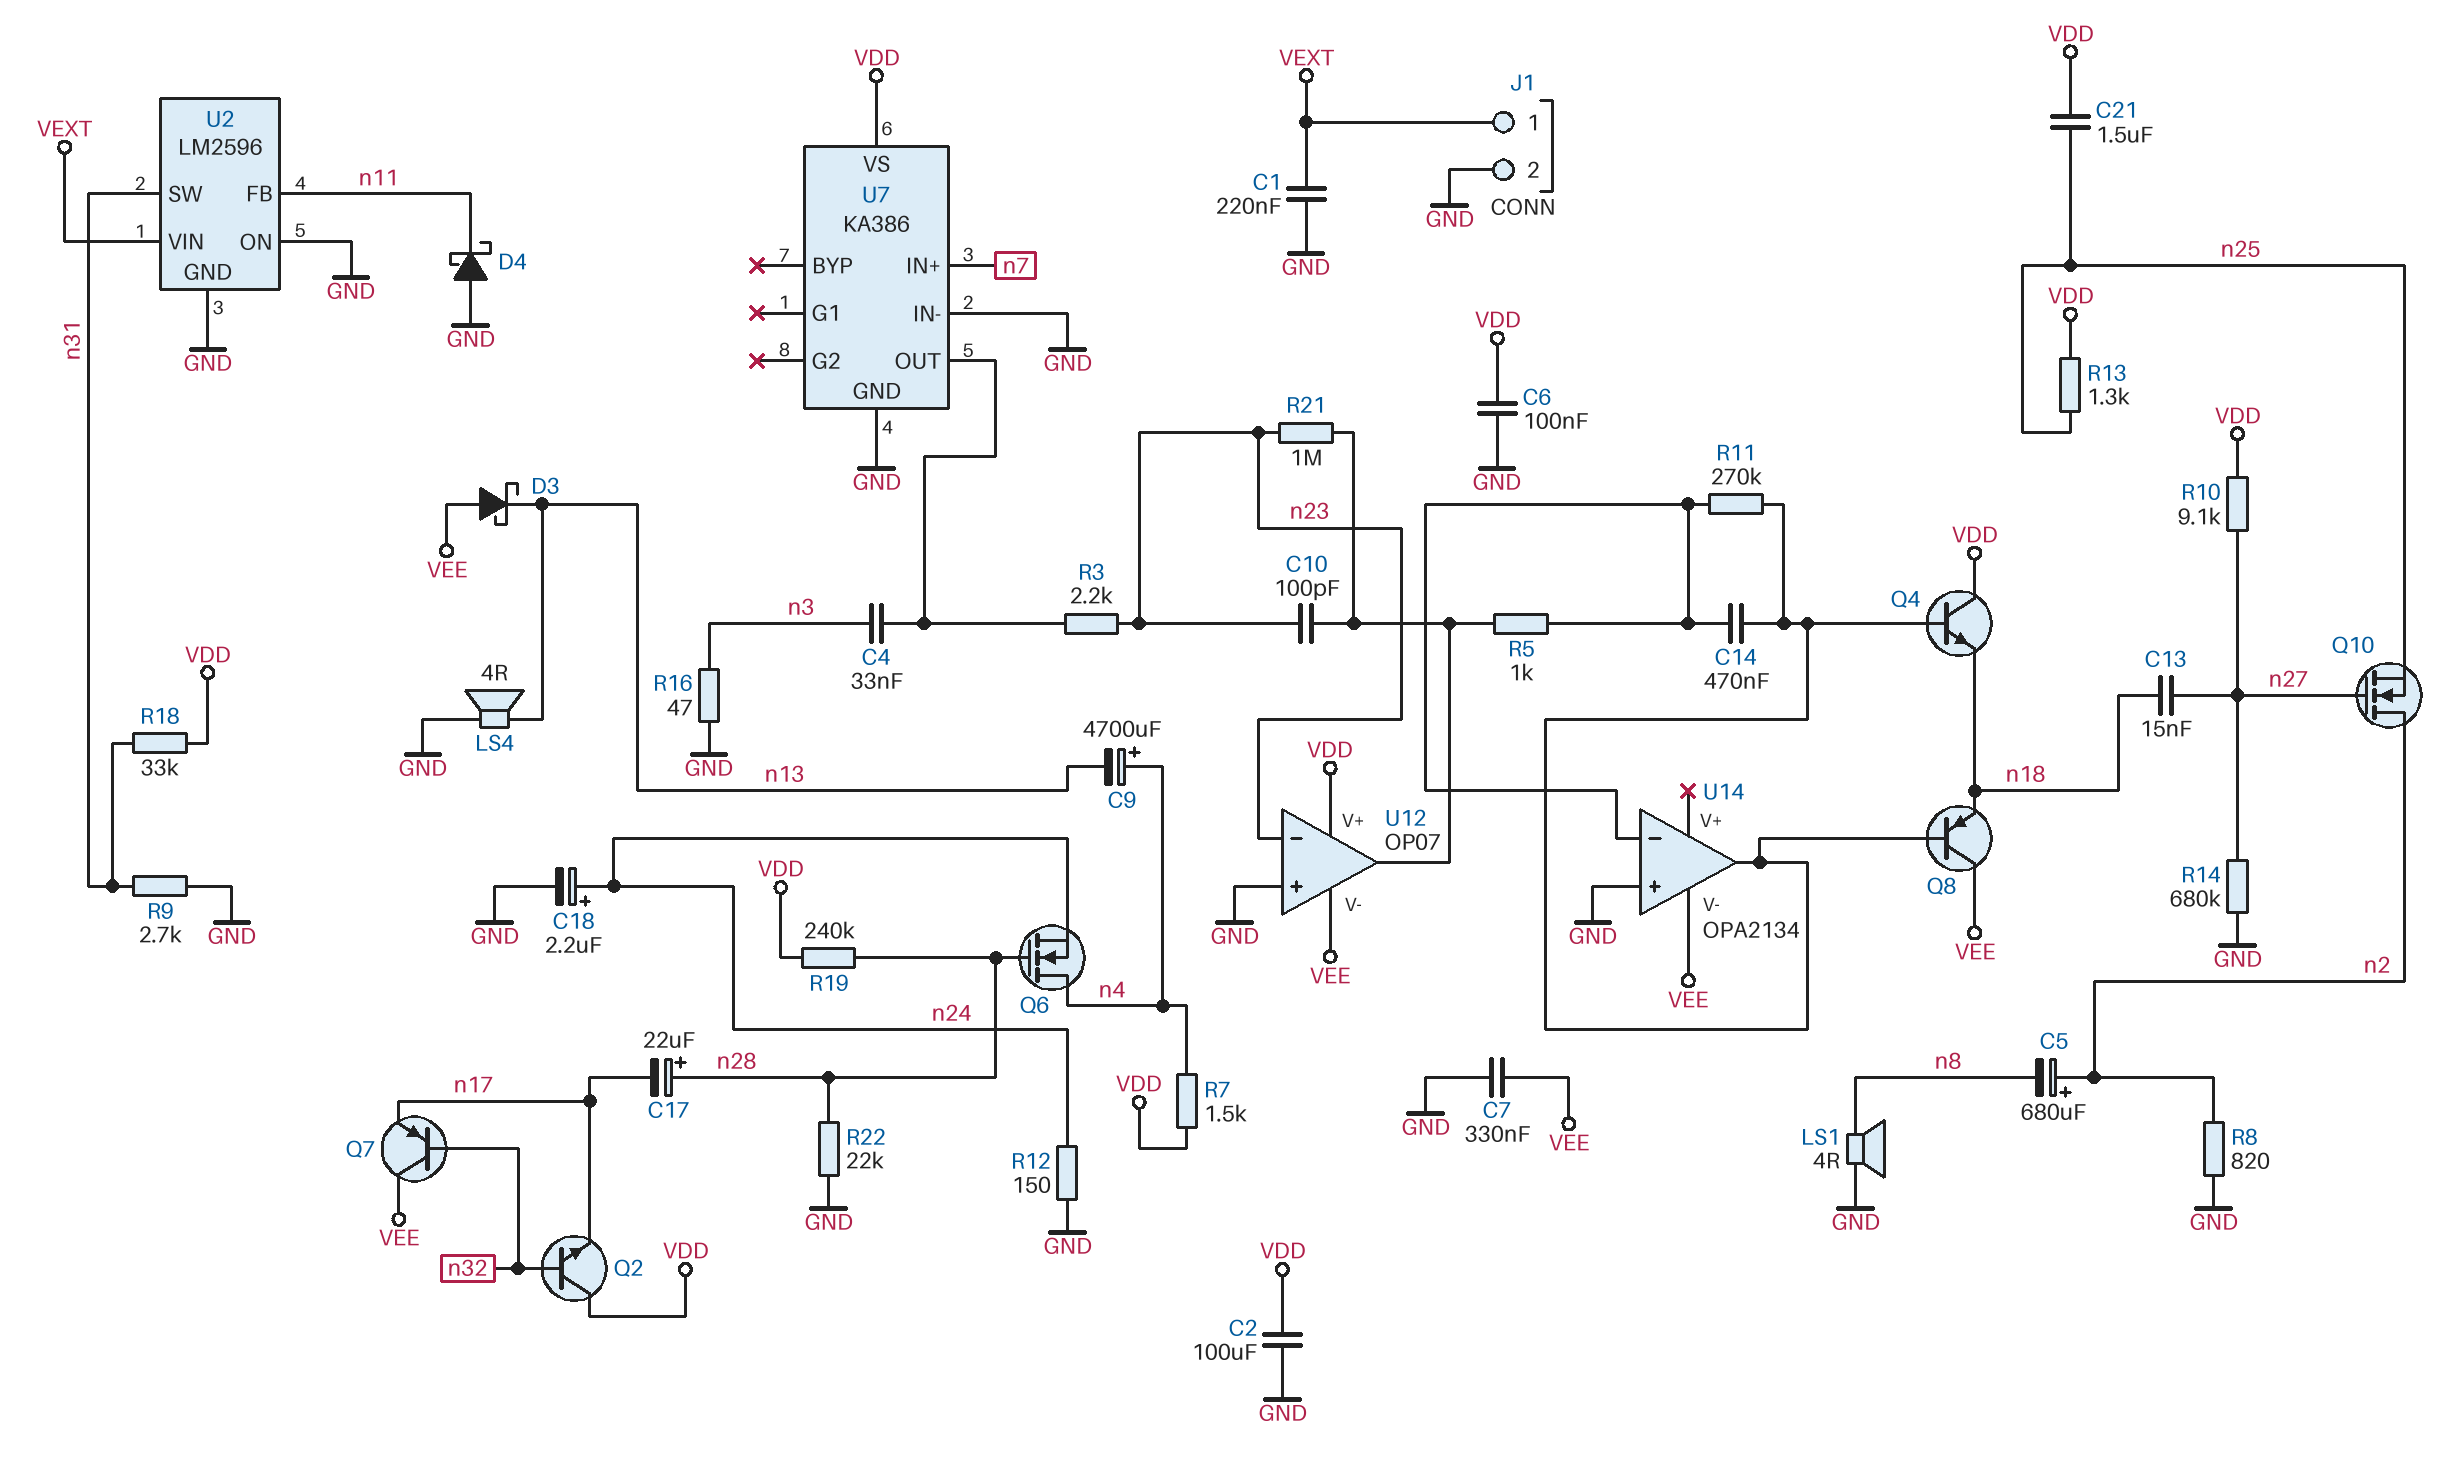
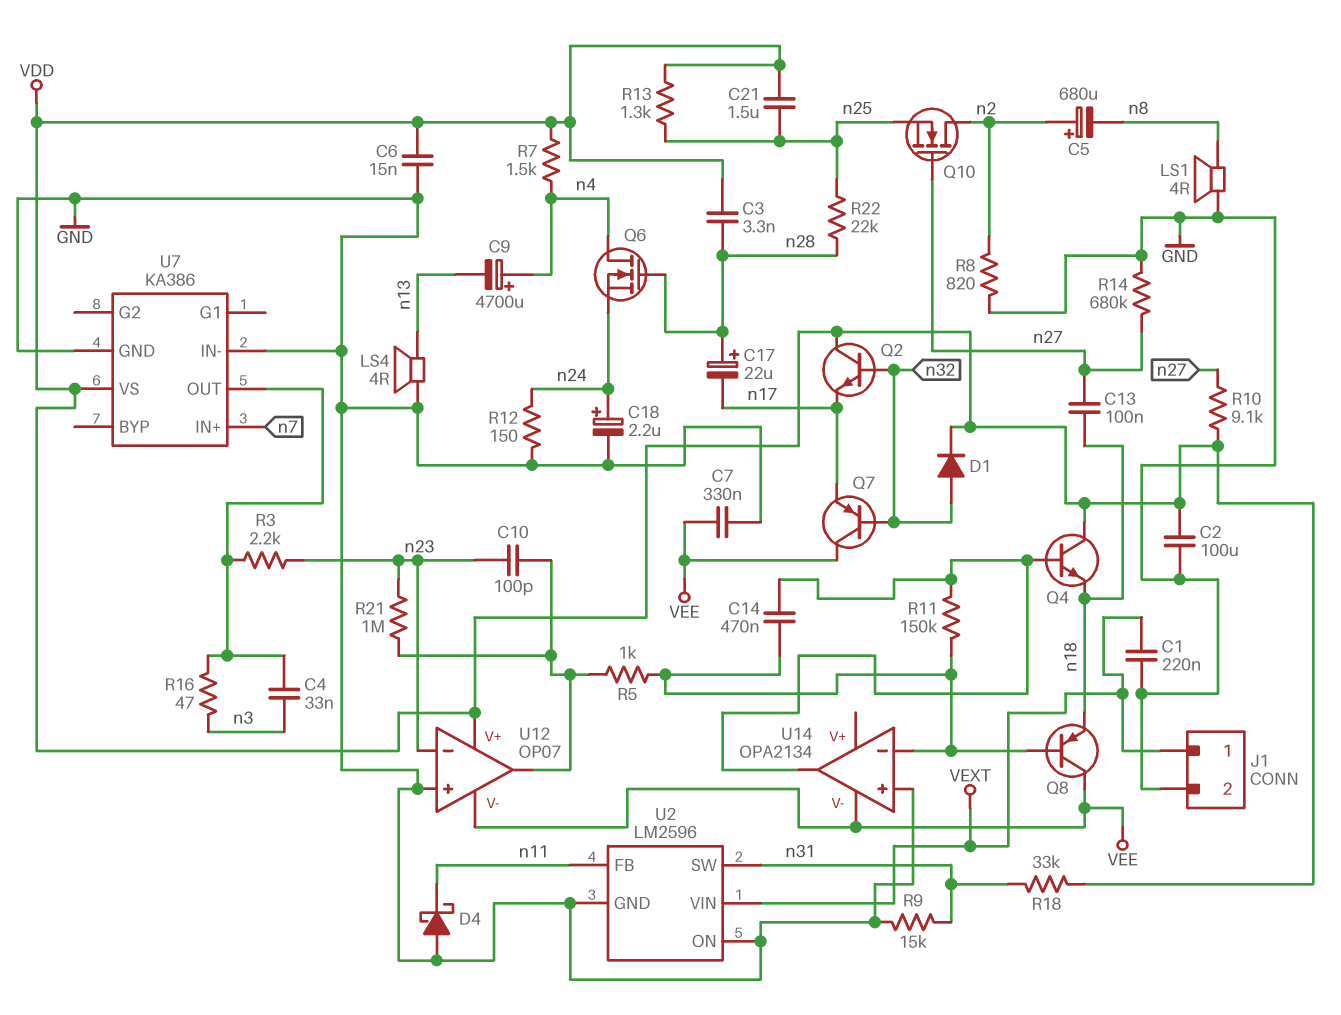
C3: none -> 3.3nF (VDD, n28)
C6: 100nF (GND, VDD) -> 15nF (GND, VDD)
C13: 15nF (n18, n27) -> 100nF (n18, n27)
D1: none -> diode (A n32, K VDD)
D3: schottky (A VEE, K n13) -> none
Q8: PNP (B U14/out, C VEE, E n18) -> PNP (B U14/in-, C VEE, E n18)
R9: 2.7k (GND, n31) -> 15k (GND, n31)
R11: 270k (U14/in-, U14/out) -> 150k (U14/in-, U14/out)
R16: 47 (GND, n3) -> 47 (U7/OUT, n3)
R19: 240k (VDD, n28) -> none
R22: 22k (GND, n28) -> 22k (n25, n28)

